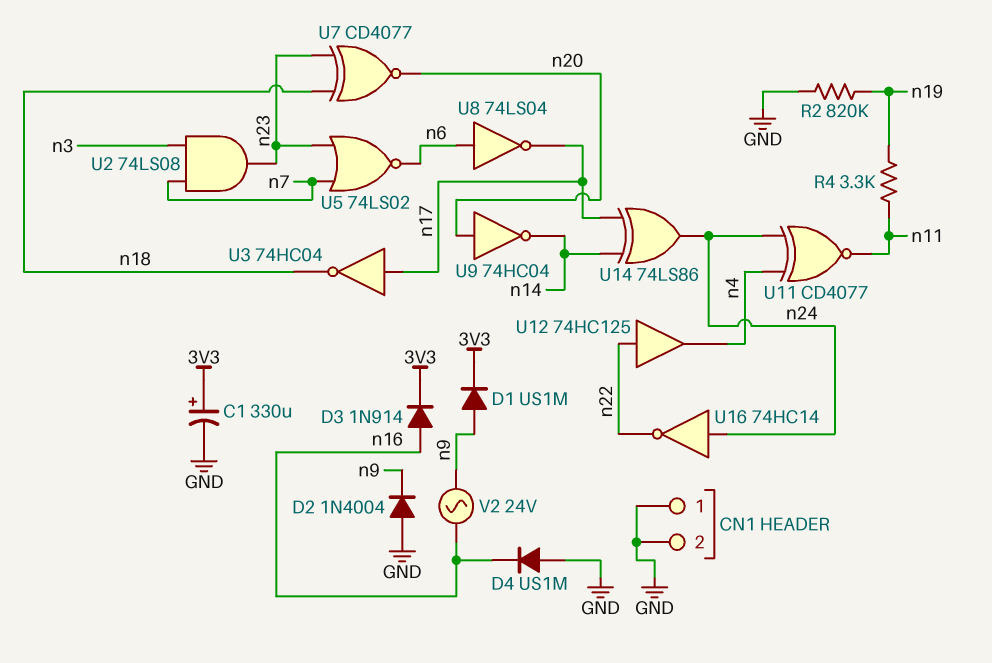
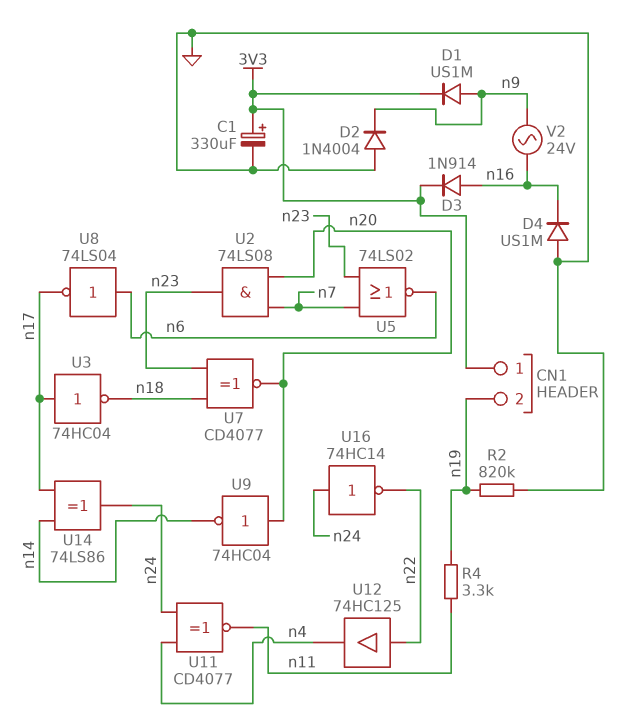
CN1 pin 1: GND -> 3V3
CN1 pin 2: GND -> n19
U2: AND 74LS08 (in n3, in n7, out n23) -> AND 74LS08 (in n7, in n20, out n23)

